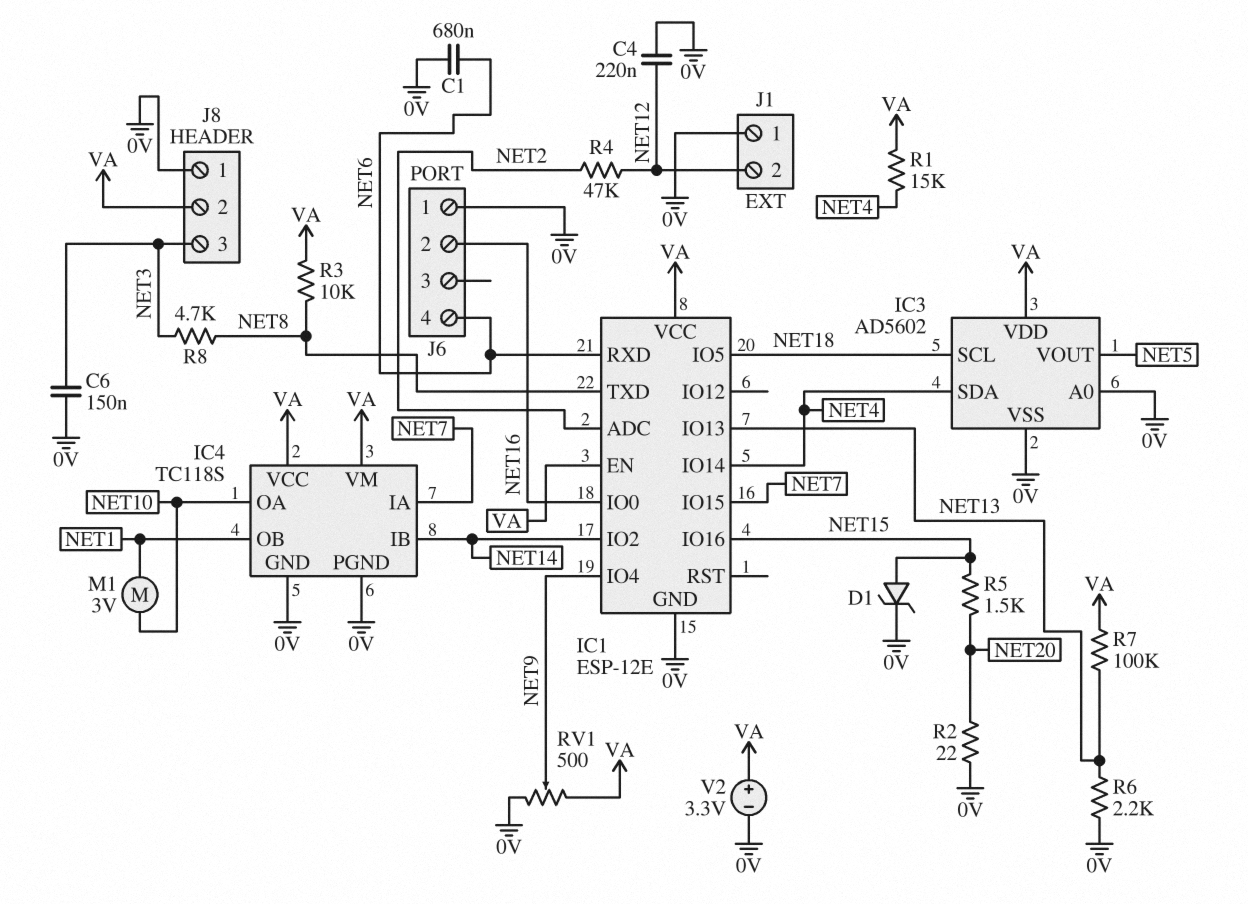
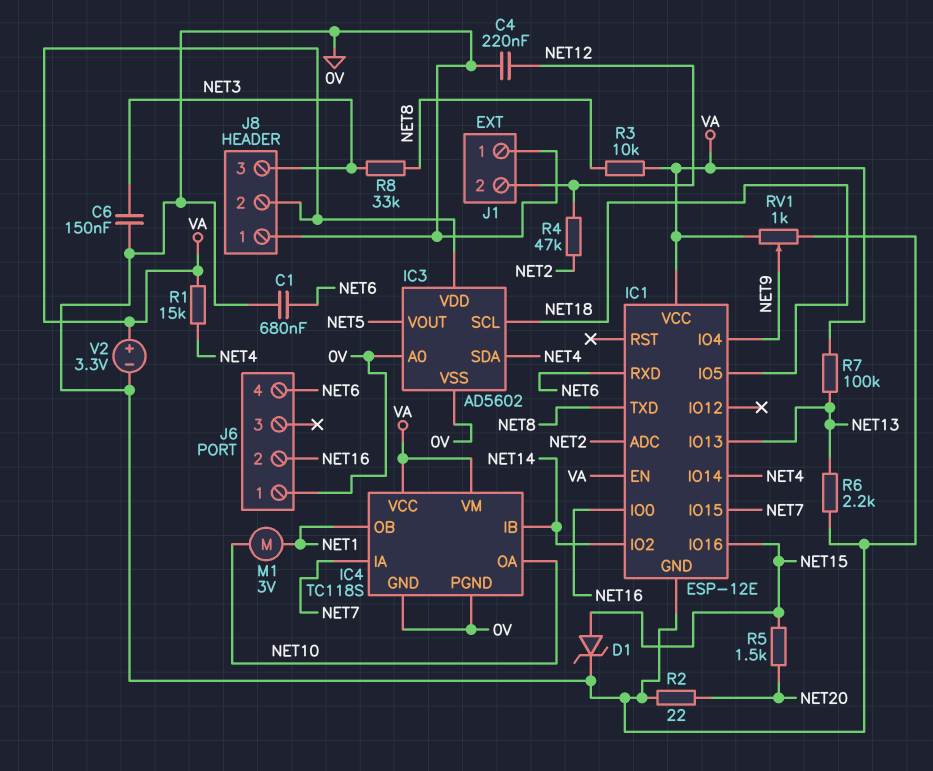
R8: 4.7k (NET3, NET8) -> 33k (NET3, NET8)
RV1: 500 (0V, VA, wiper NET9) -> 1k (0V, VA, wiper NET9)

